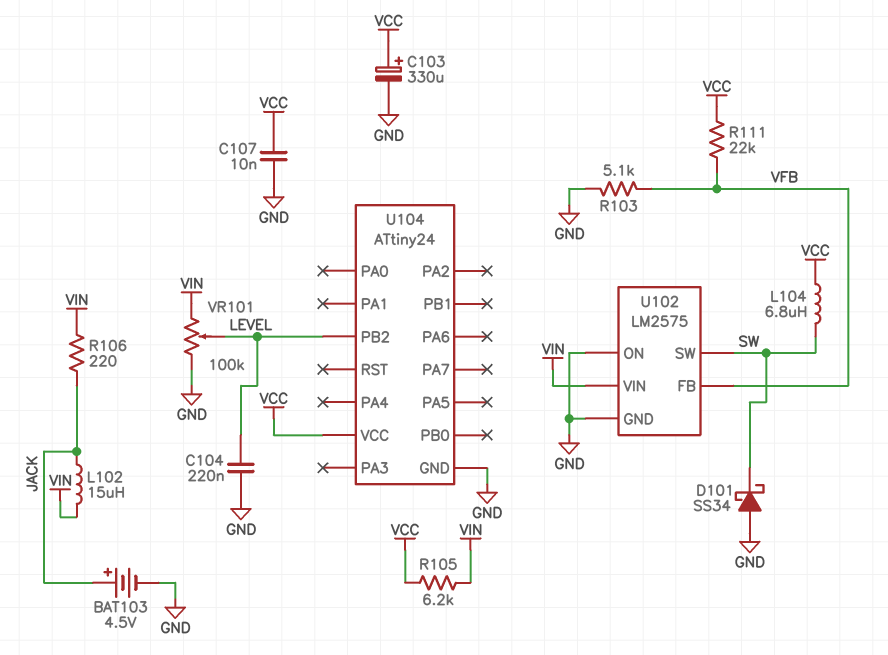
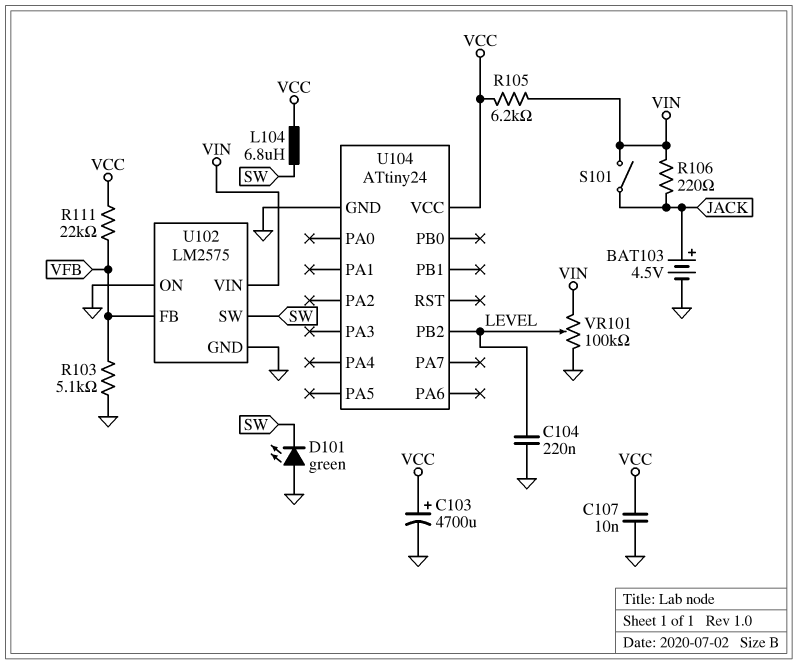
C103: 330uF (plus VCC, minus GND) -> 4700uF (plus VCC, minus GND)
D101: schottky SS34 (A GND, K SW) -> LED green (A GND, K SW)
L102: 15uH (JACK, VIN) -> none
S101: none -> switch (JACK, VIN)

